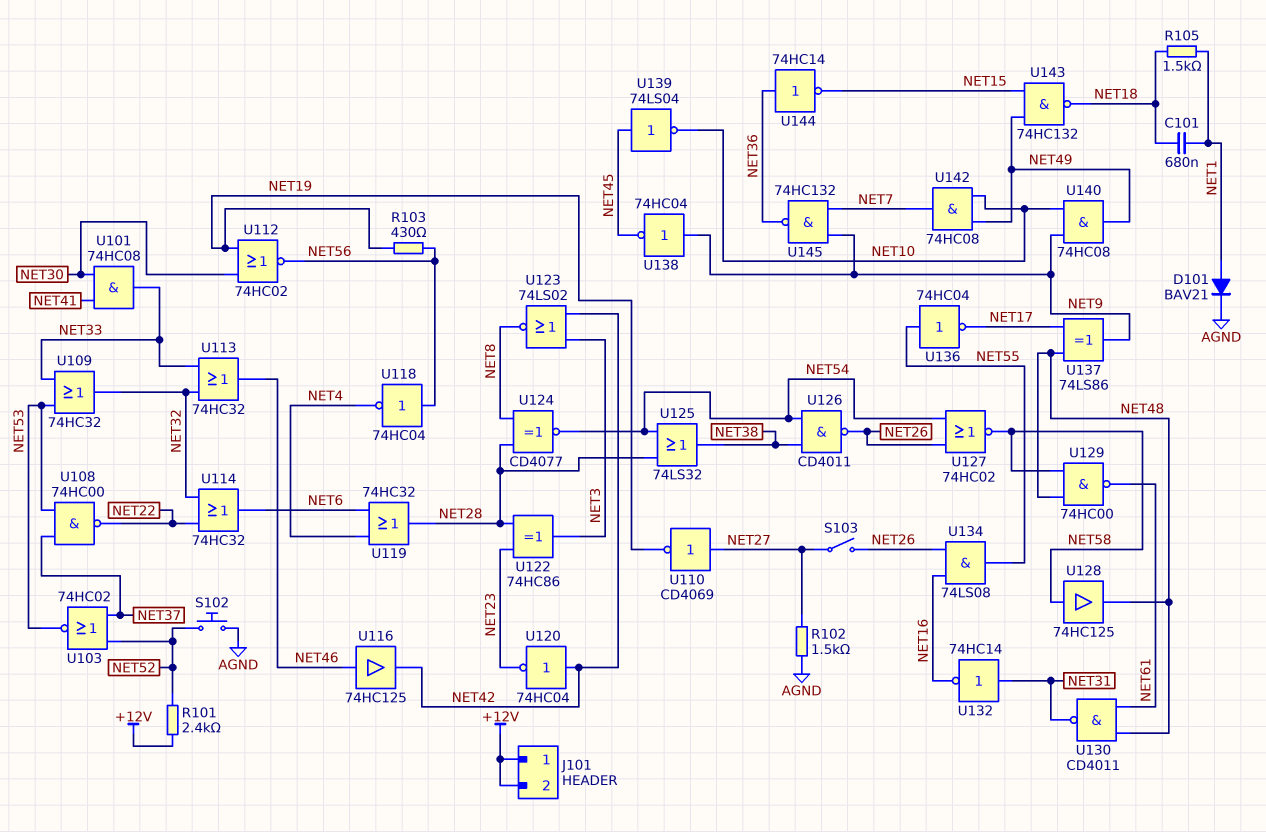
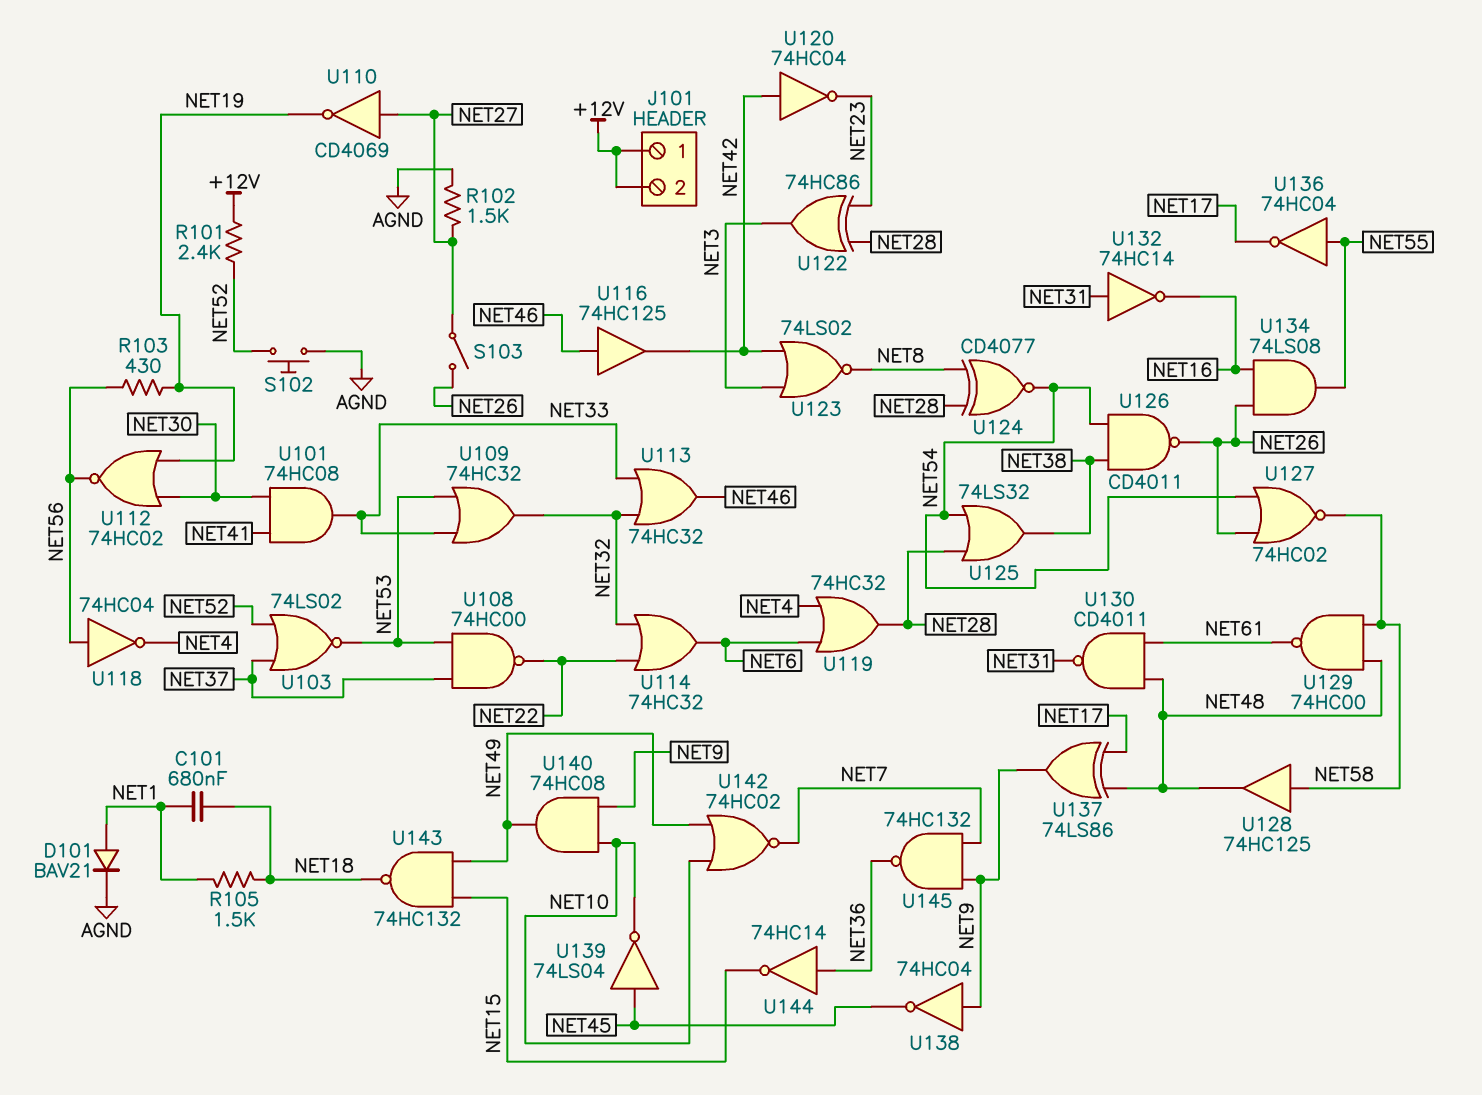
U103: NOR 74HC02 (in NET37, in NET52, out NET53) -> NOR 74LS02 (in NET37, in NET52, out NET53)
U142: AND 74HC08 (in NET10, in NET49, out NET7) -> NOR 74HC02 (in NET10, in NET49, out NET7)

